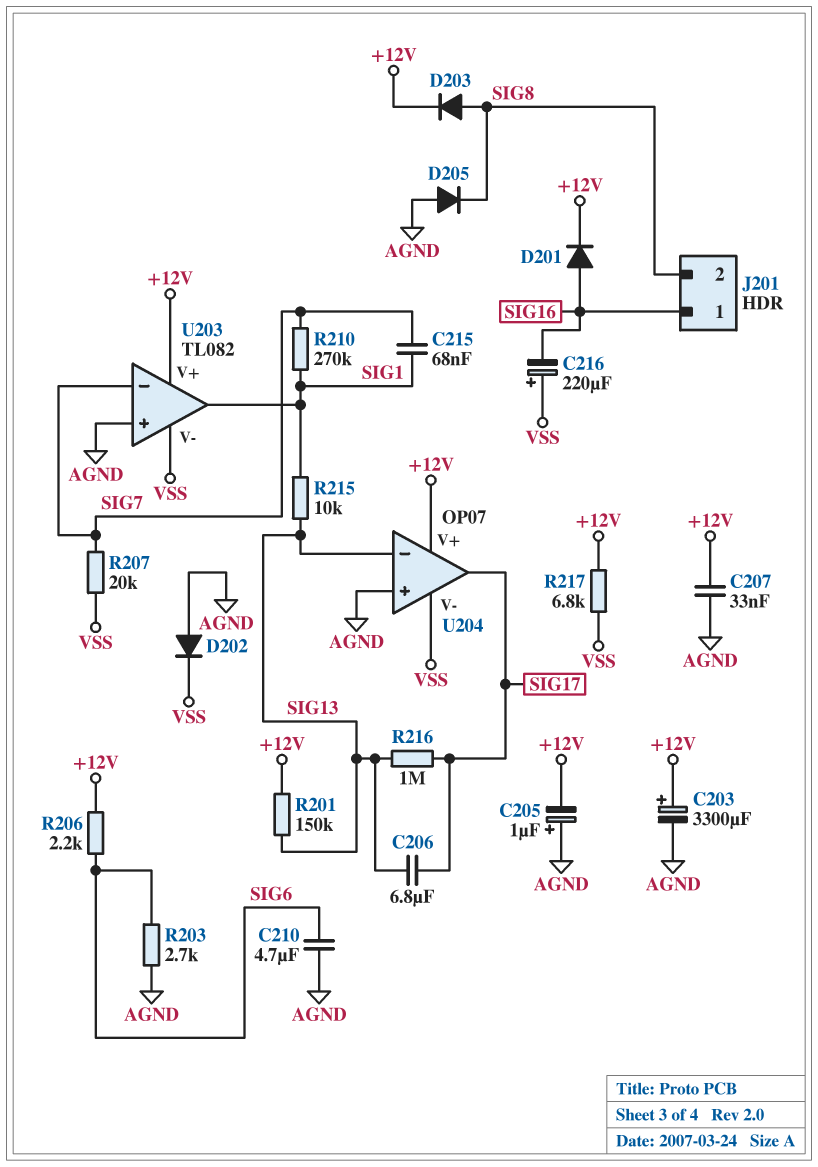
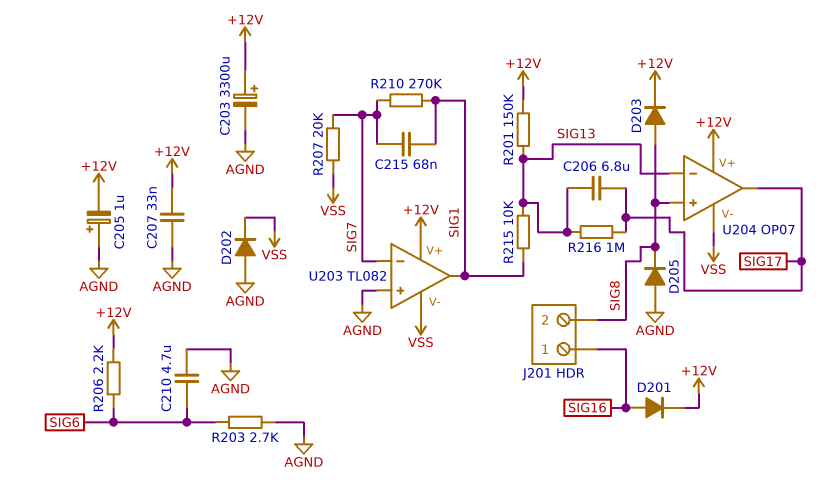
C216: 220uF (plus VSS, minus SIG16) -> none
R217: 6.8k (+12V, VSS) -> none
U204 pin in+: AGND -> SIG8

